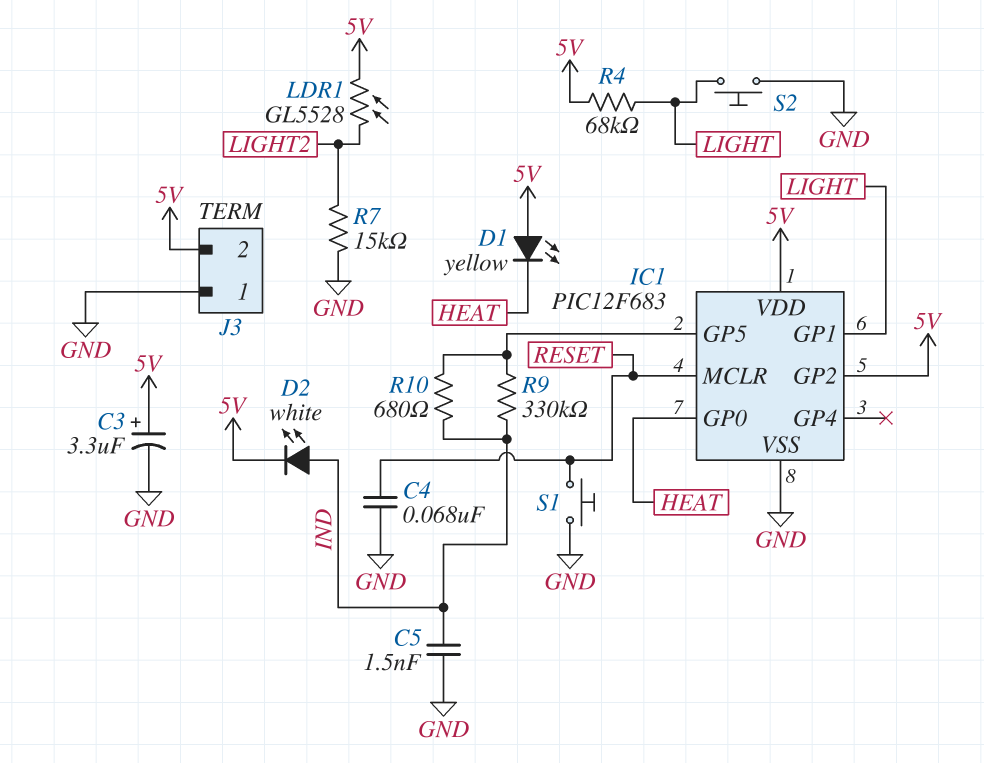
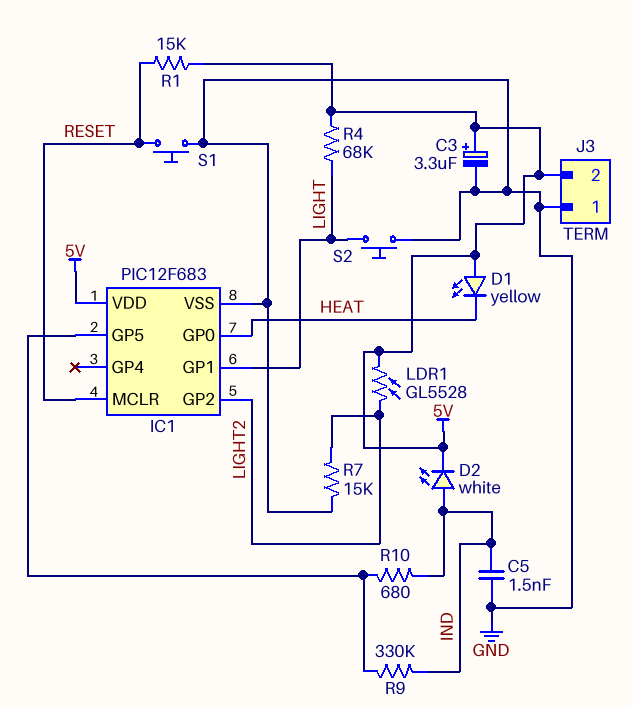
C4: 68nF (GND, RESET) -> none
IC1 pin GP2: 5V -> LIGHT2
R1: none -> 15k (5V, RESET)

